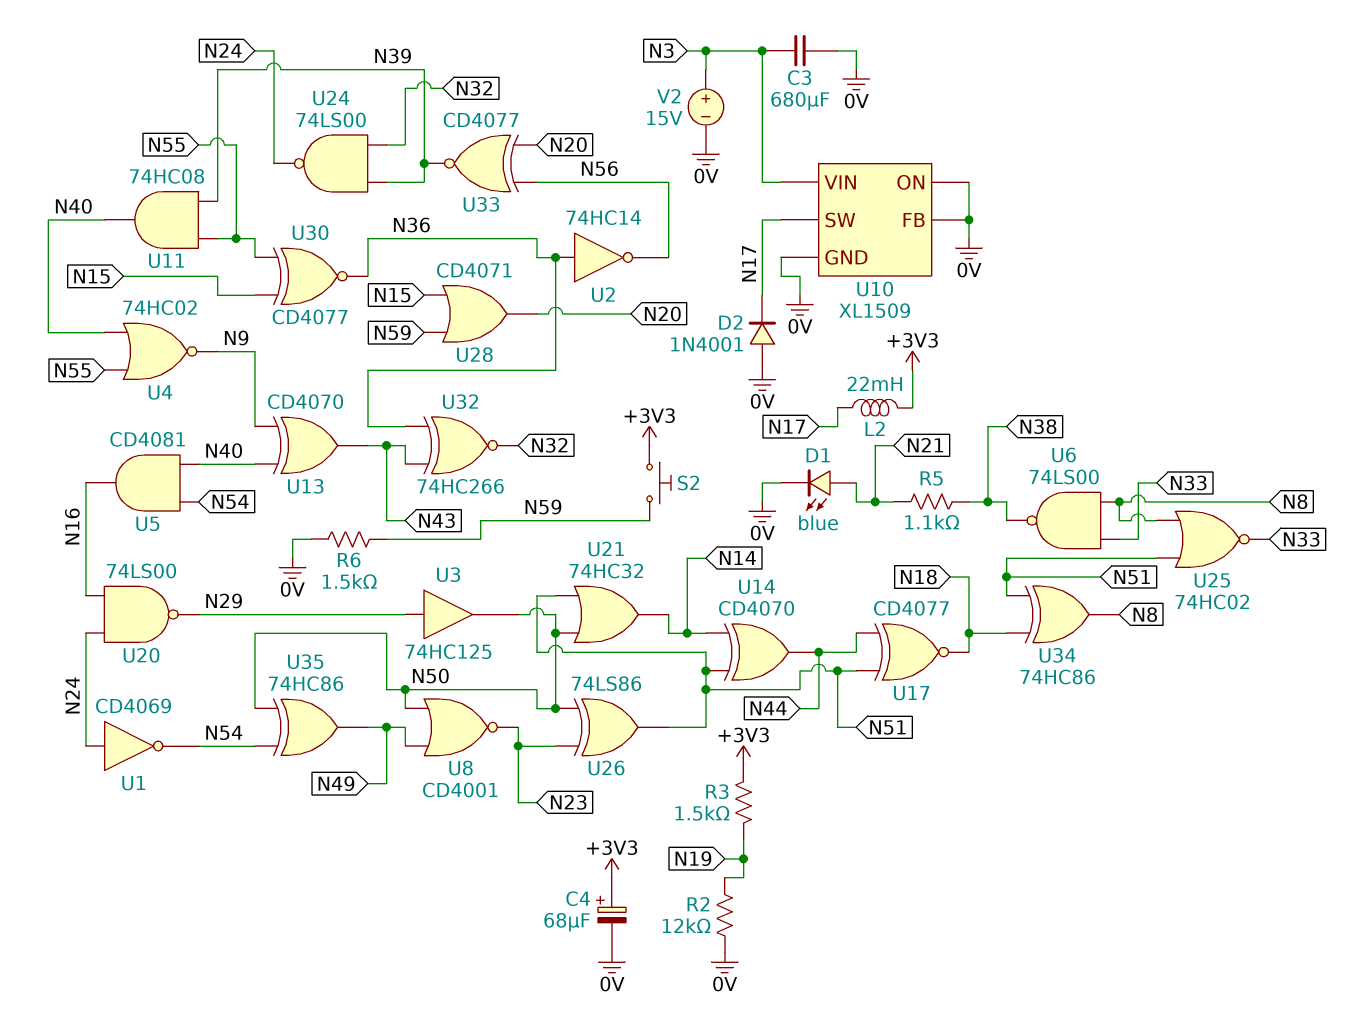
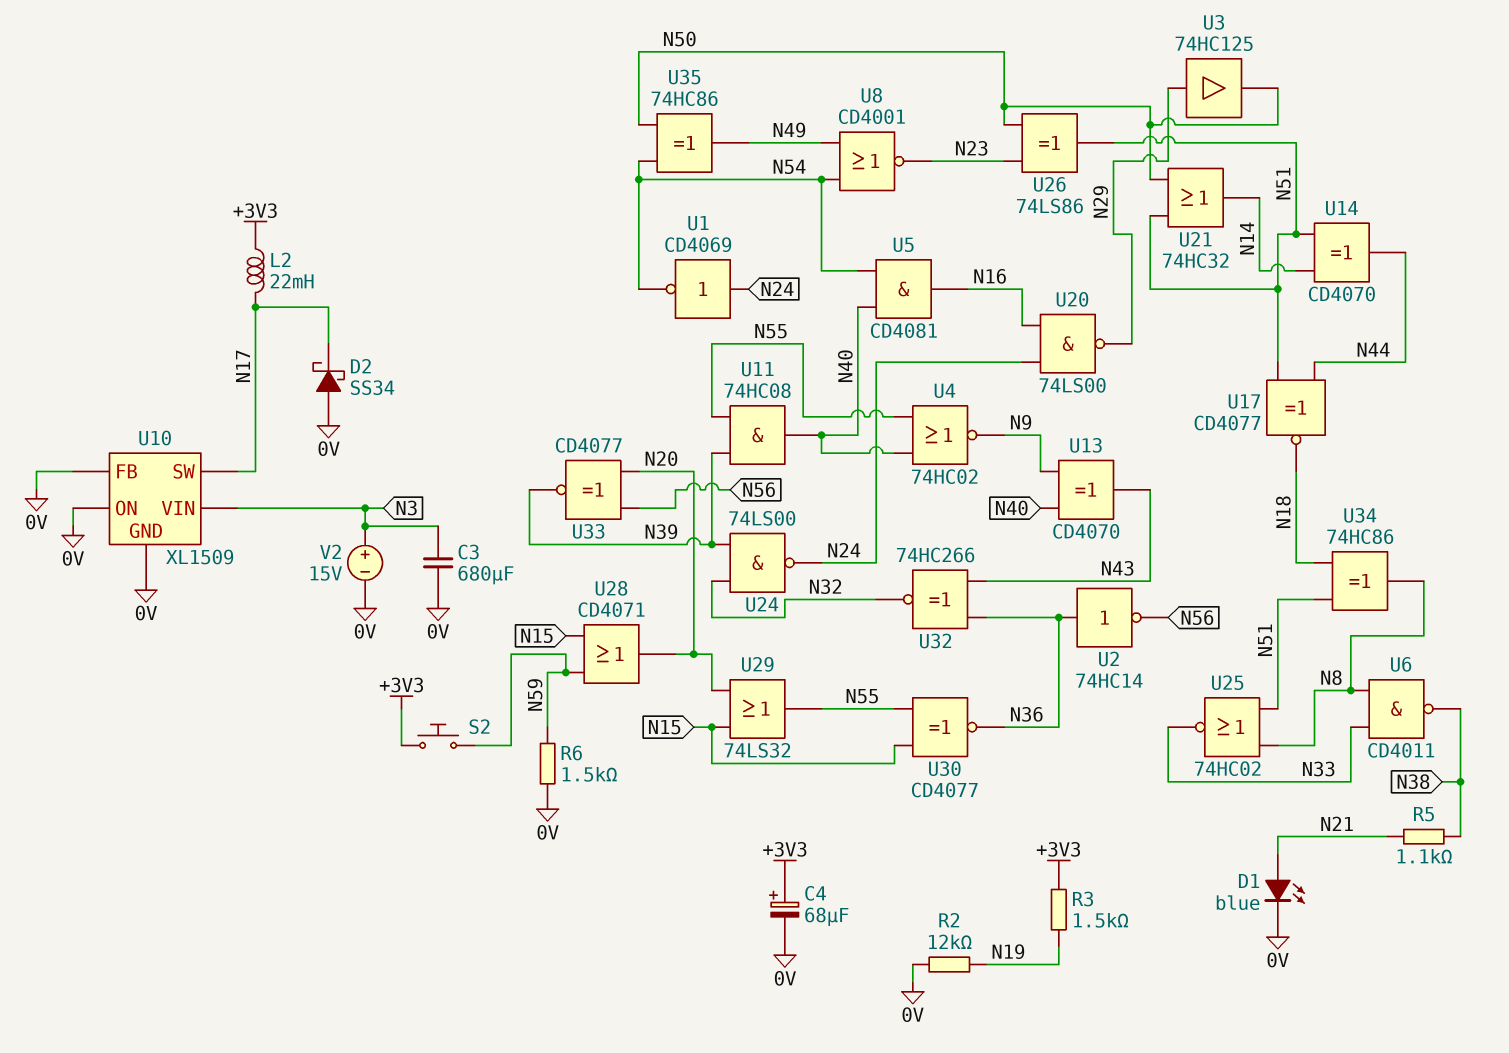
D2: diode 1N4001 (A 0V, K N17) -> schottky SS34 (A 0V, K N17)
U6: NAND 74LS00 (in N8, in N33, out N38) -> NAND CD4011 (in N8, in N33, out N38)
U8: NOR CD4001 (in N49, in N50, out N23) -> NOR CD4001 (in N49, in N54, out N23)
U29: none -> OR 74LS32 (in N15, in N20, out N55)

